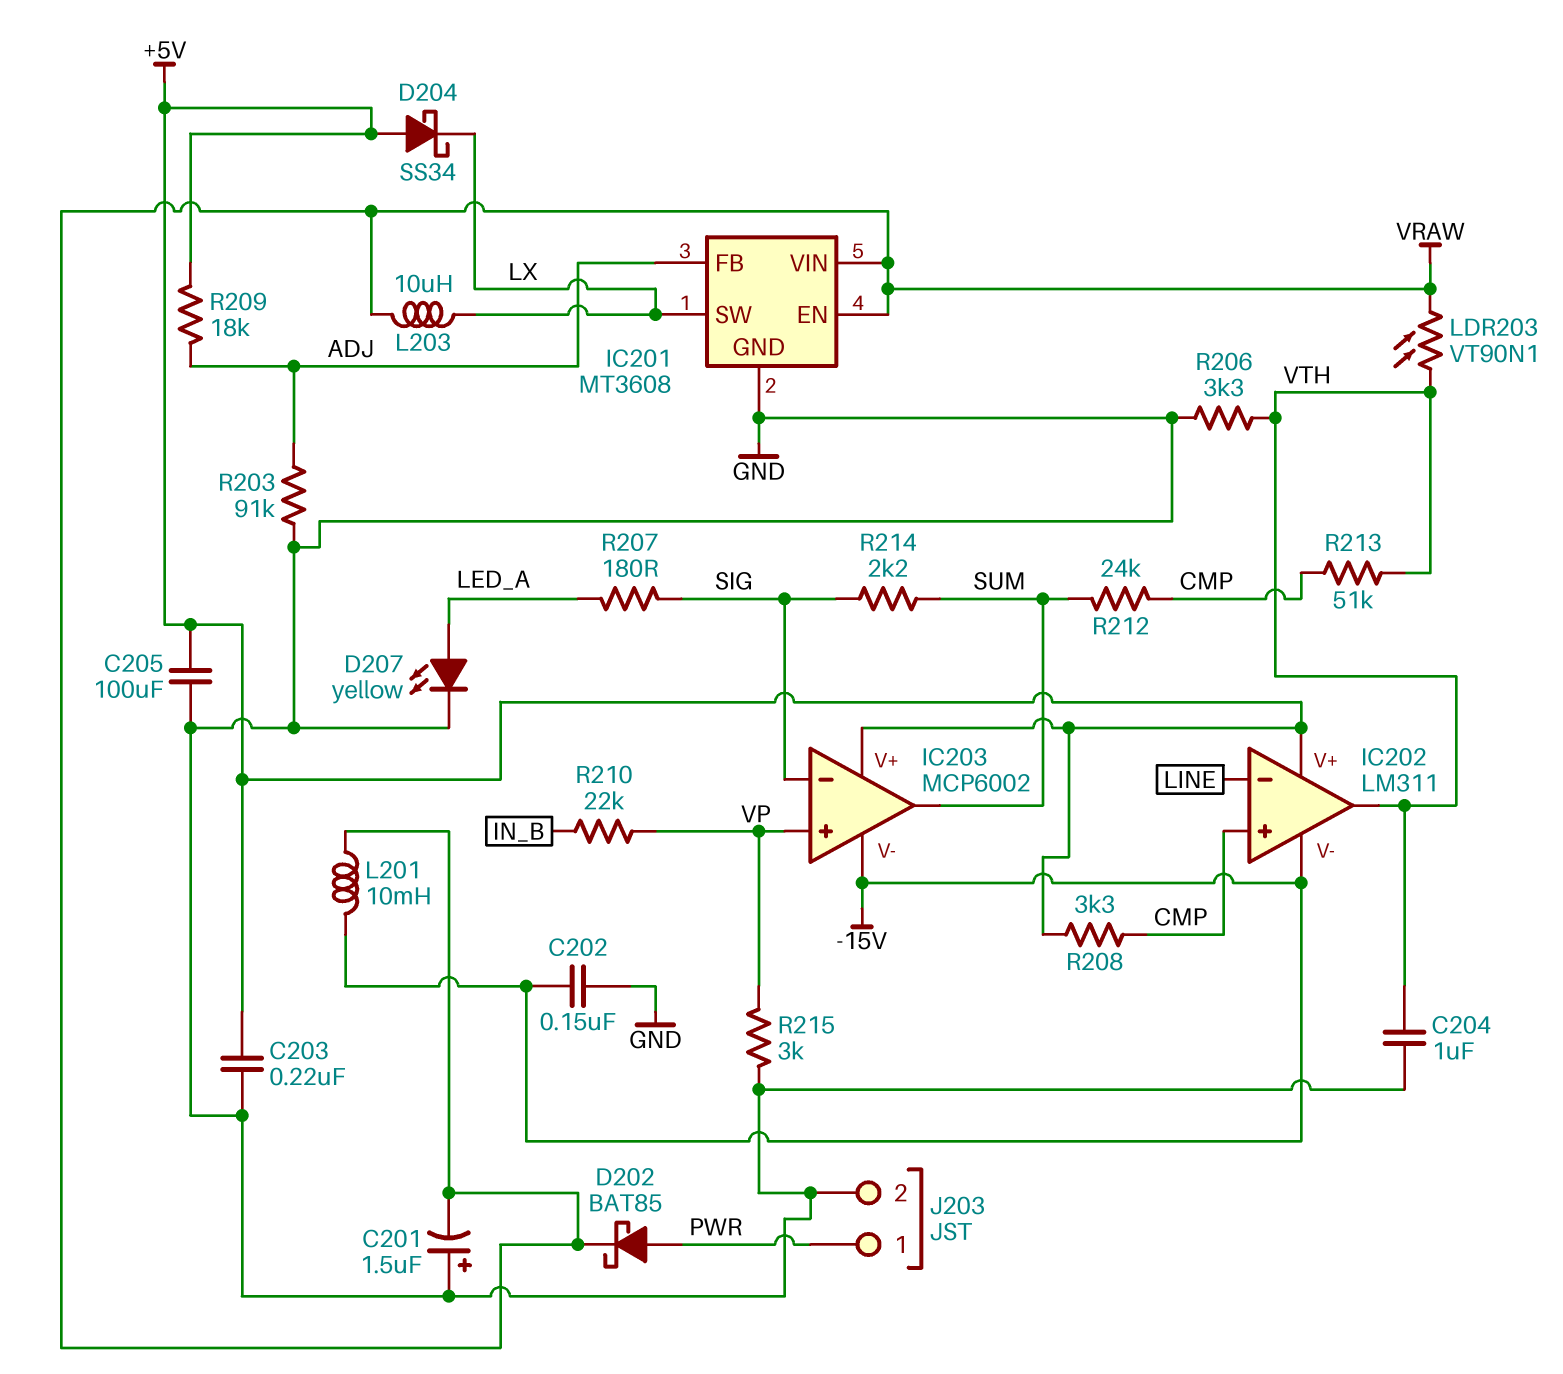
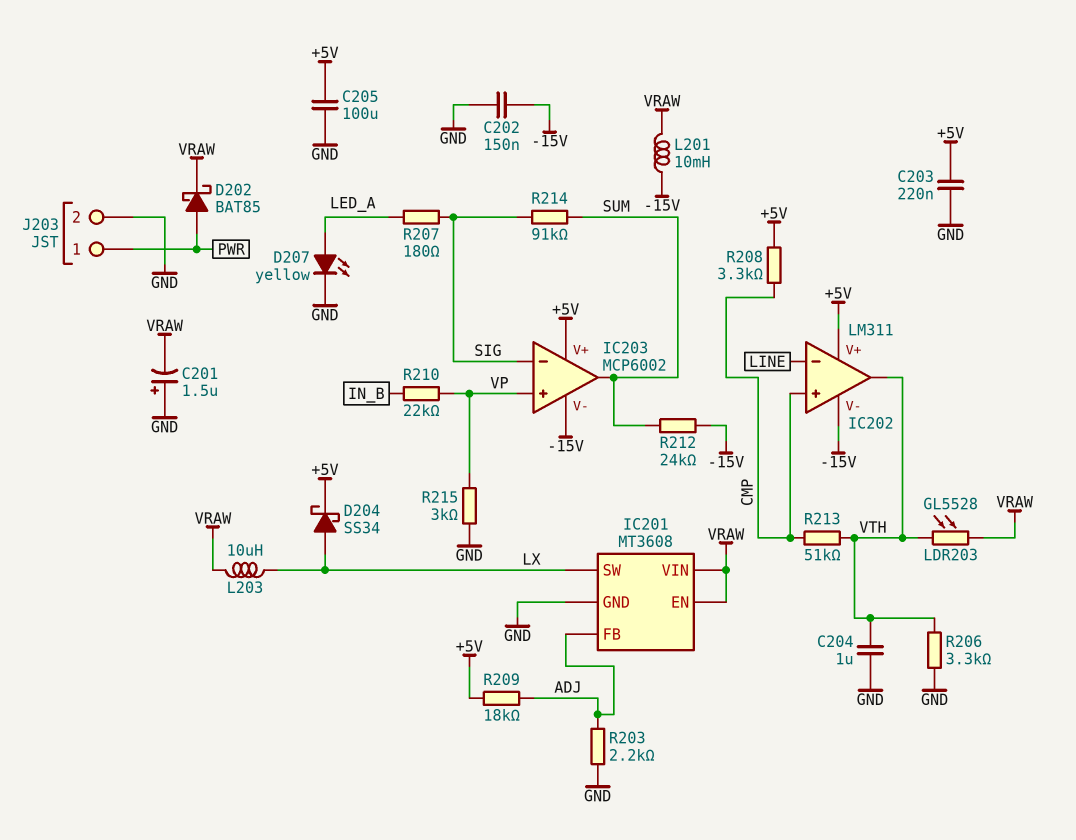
D204: schottky SS34 (A +5V, K LX) -> schottky SS34 (A LX, K +5V)
LDR203: VT90N1 (VRAW, VTH) -> GL5528 (VRAW, VTH)
R203: 91k (ADJ, GND) -> 2.2k (ADJ, GND)
R212: 24k (CMP, SUM) -> 24k (-15V, SUM)
R214: 2.2k (SIG, SUM) -> 91k (SIG, SUM)

